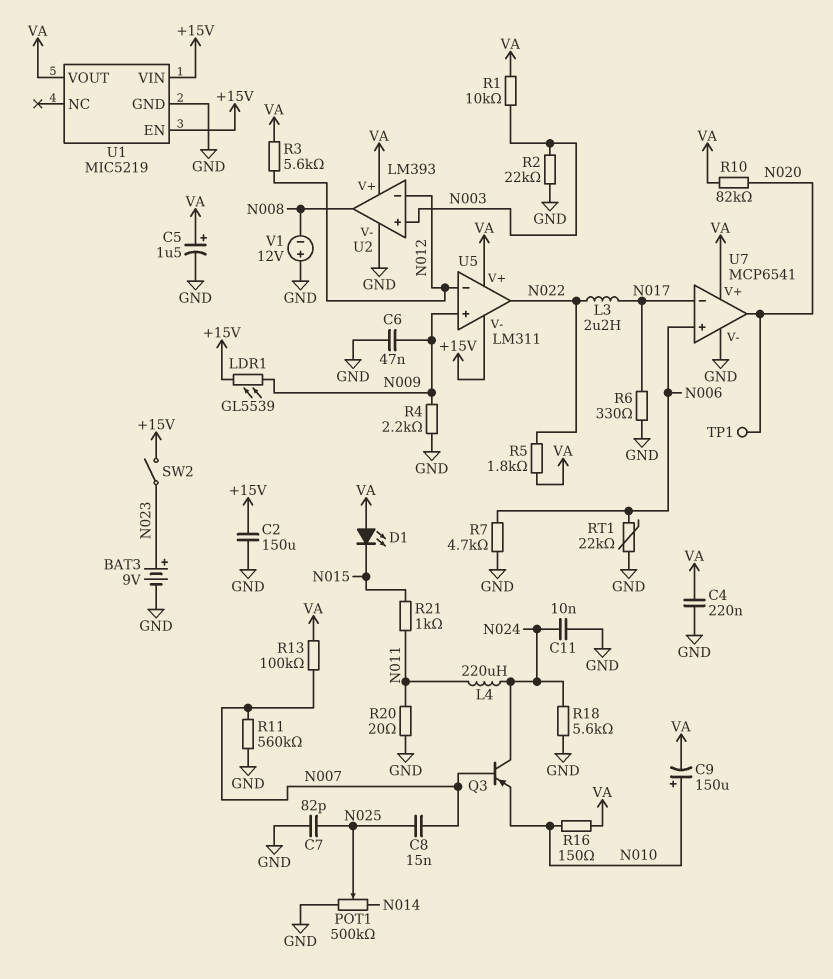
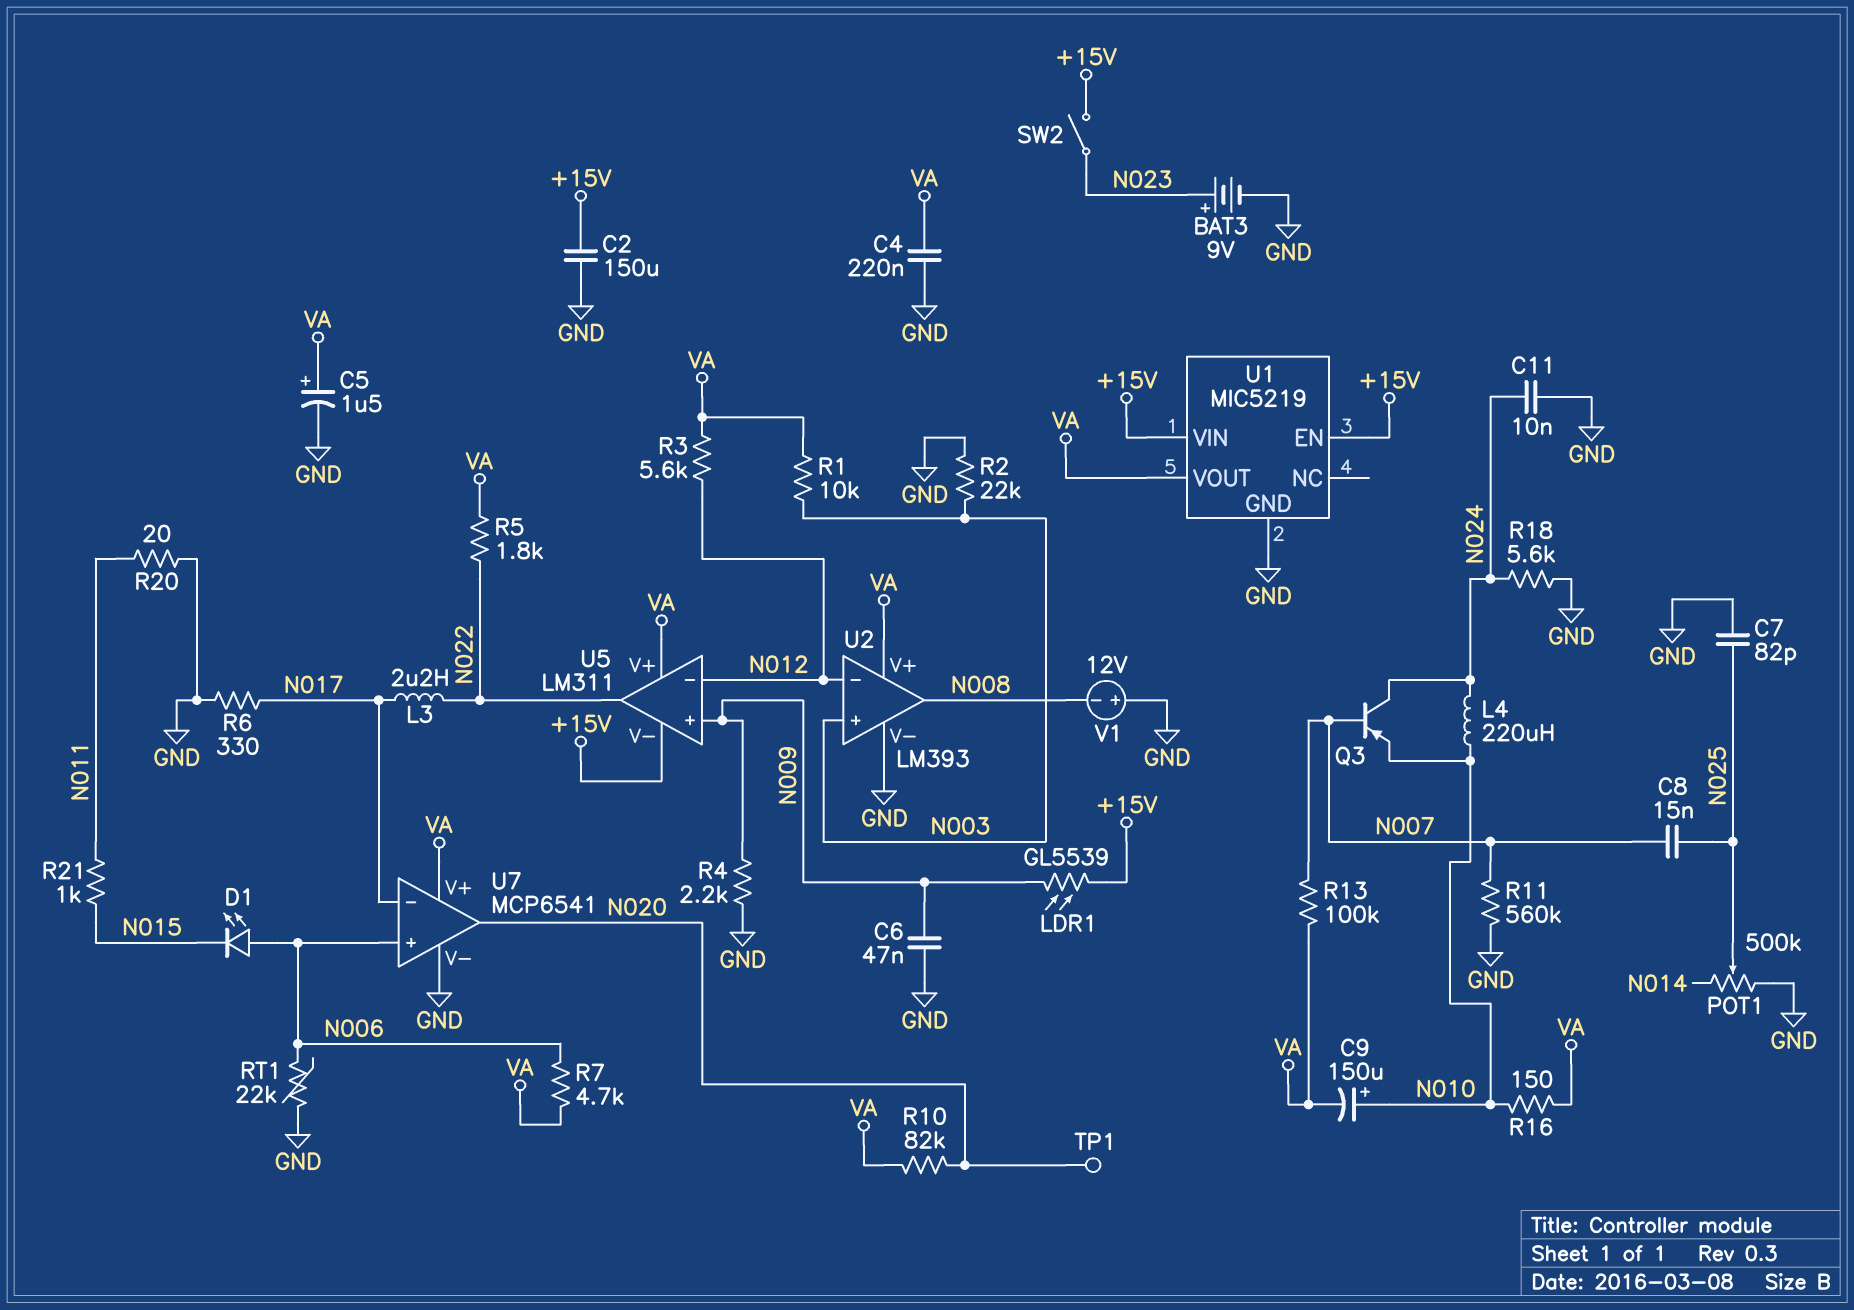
D1: LED (A VA, K N015) -> LED (A N006, K N015)
L4: 220uH (N011, N024) -> 220uH (N010, N024)
R7: 4.7k (GND, N006) -> 4.7k (N006, VA)

